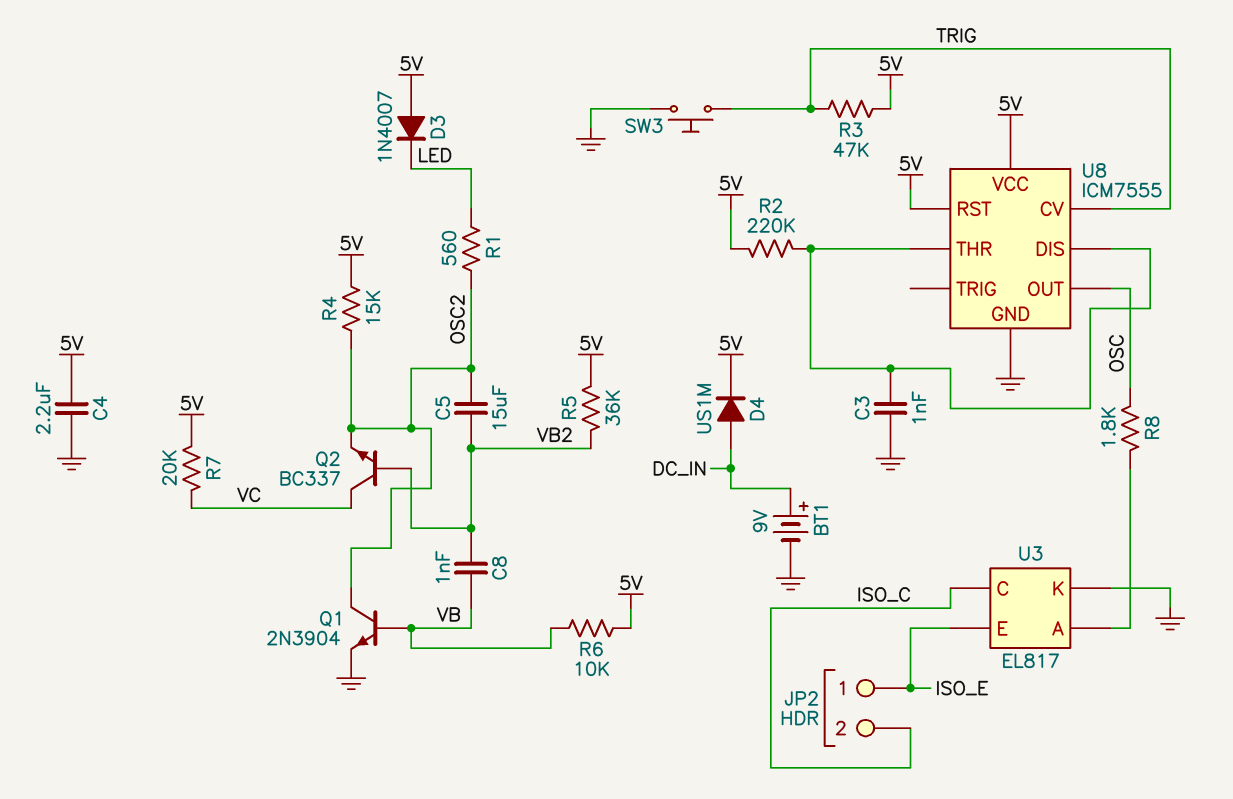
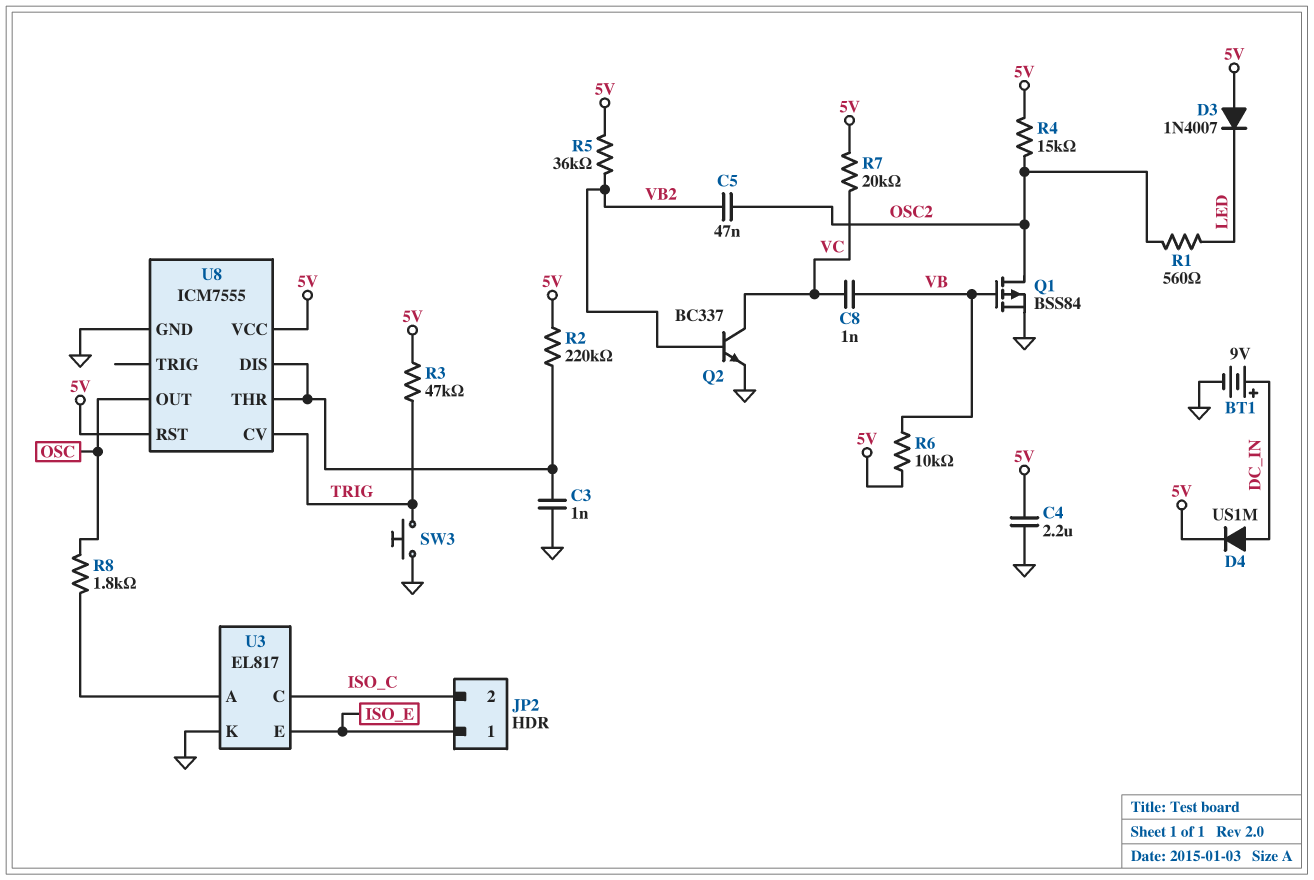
C5: 15uF (OSC2, VB2) -> 47nF (OSC2, VB2)
C8: 1nF (VB, VB2) -> 1nF (VB, VC)
Q1: NPN 2N3904 (B VB, C OSC2, E GND) -> PMOS BSS84 (G VB, D OSC2, S GND)
Q2: NPN BC337 (B VB2, C VC, E OSC2) -> NPN BC337 (B VB2, C VC, E GND)

